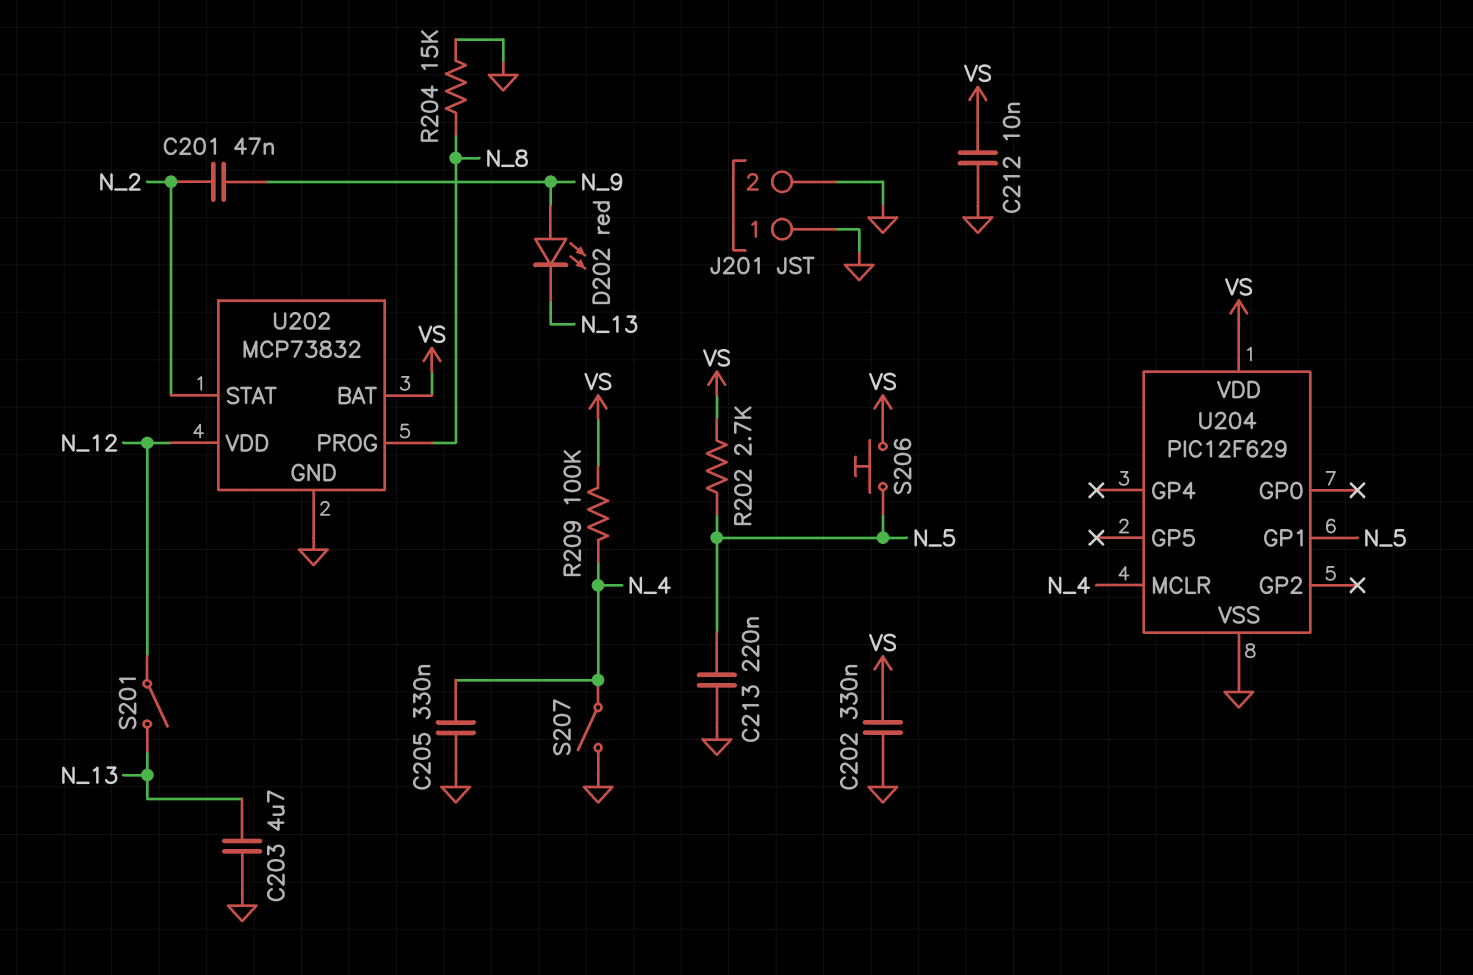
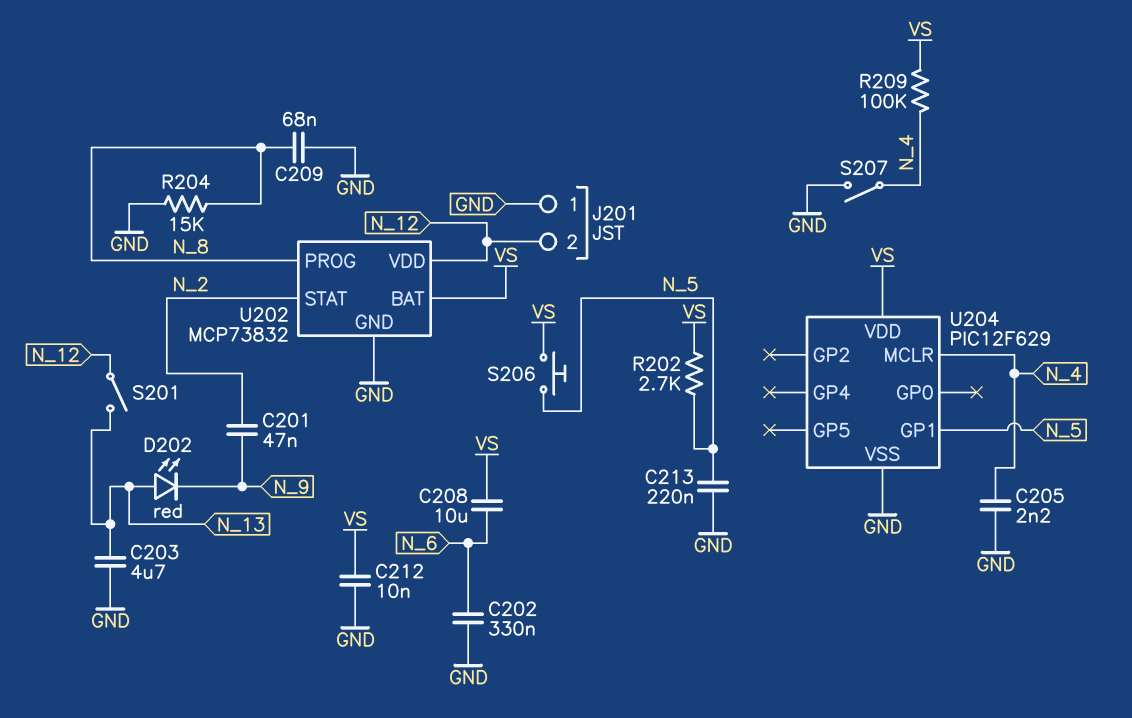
C202: 330nF (GND, VS) -> 330nF (GND, N_6)
C205: 330nF (GND, N_4) -> 2.2nF (GND, N_4)
C208: none -> 10uF (N_6, VS)
C209: none -> 68nF (GND, N_8)
D202: LED red (A N_9, K N_13) -> LED red (A N_13, K N_9)
J201 pin 2: GND -> N_12

